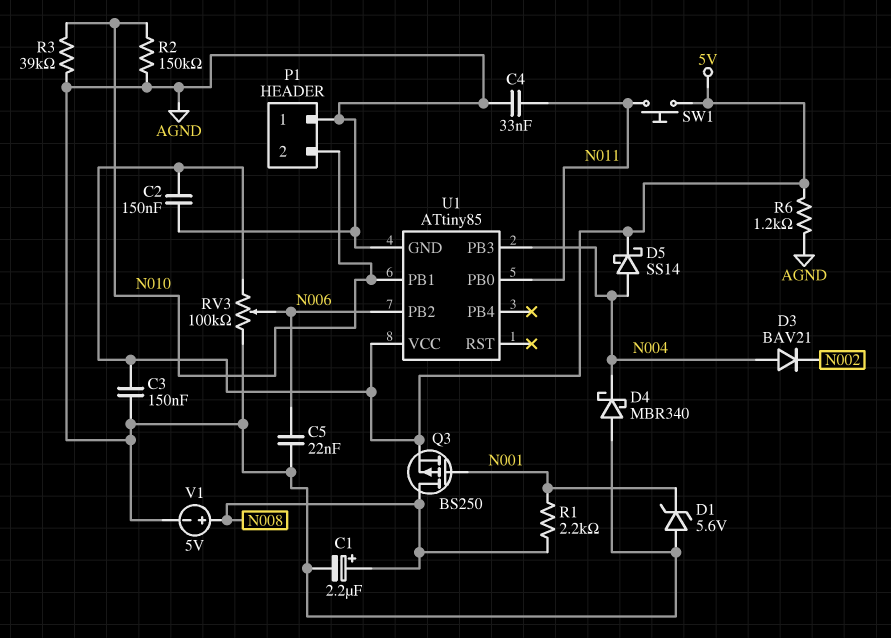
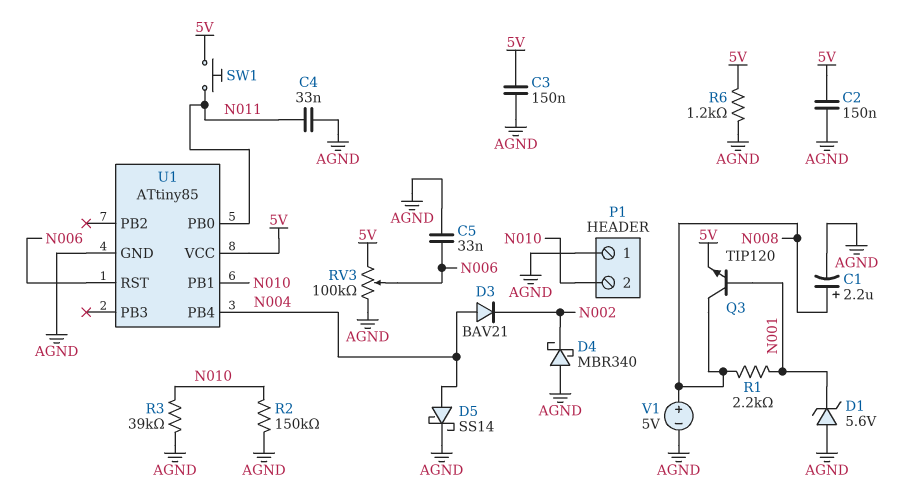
C5: 22nF (AGND, N006) -> 33nF (AGND, N006)
D4: schottky MBR340 (A AGND, K N004) -> schottky MBR340 (A AGND, K N002)
D5: schottky SS14 (A N004, K 5V) -> schottky SS14 (A N004, K AGND)
Q3: PMOS BS250 (G N001, D N008, S 5V) -> NPN TIP120 (B N001, C N008, E 5V)
U1 pin PB2: N006 -> none
U1 pin PB3: N004 -> none
U1 pin PB4: none -> N004
U1 pin RST: none -> N006

